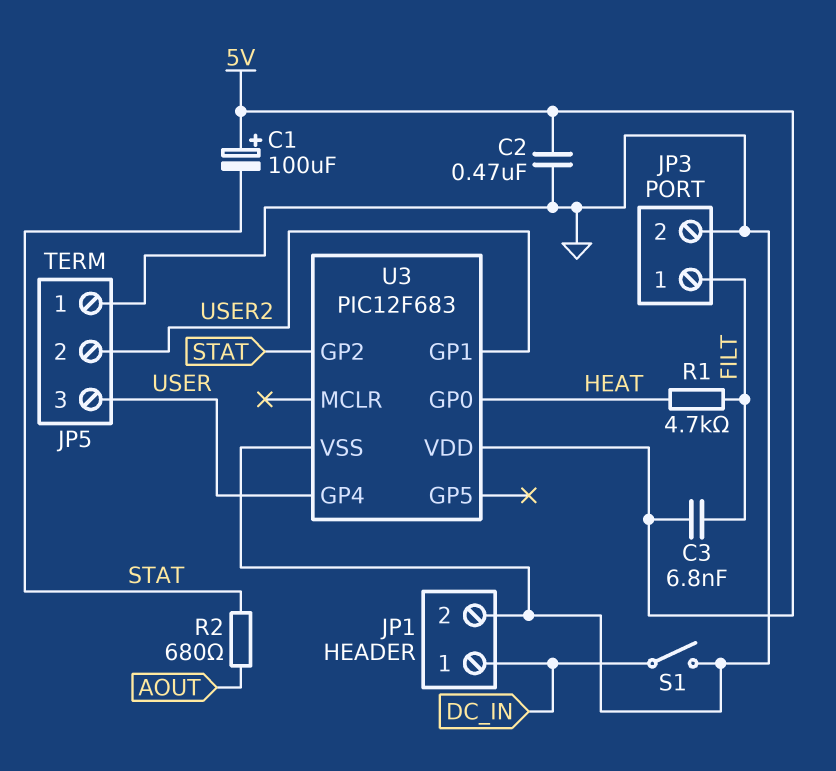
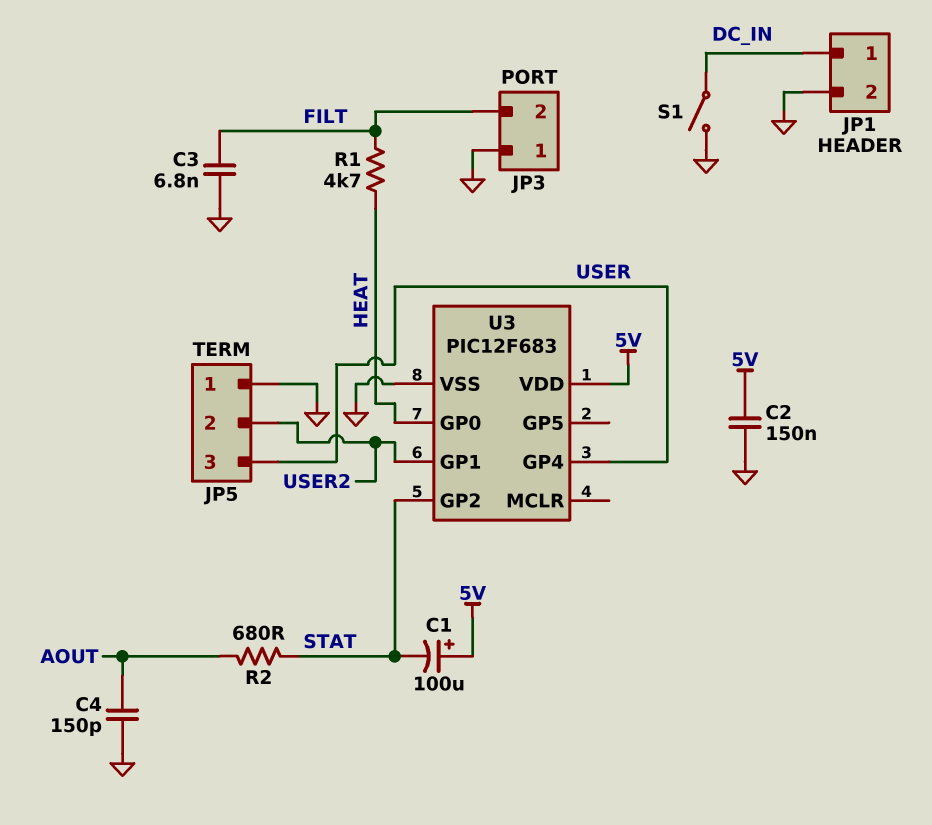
C2: 470nF (5V, GND) -> 150nF (5V, GND)
C3: 6.8nF (5V, FILT) -> 6.8nF (FILT, GND)
C4: none -> 150pF (AOUT, GND)
JP3 pin 1: FILT -> GND
JP3 pin 2: GND -> FILT

